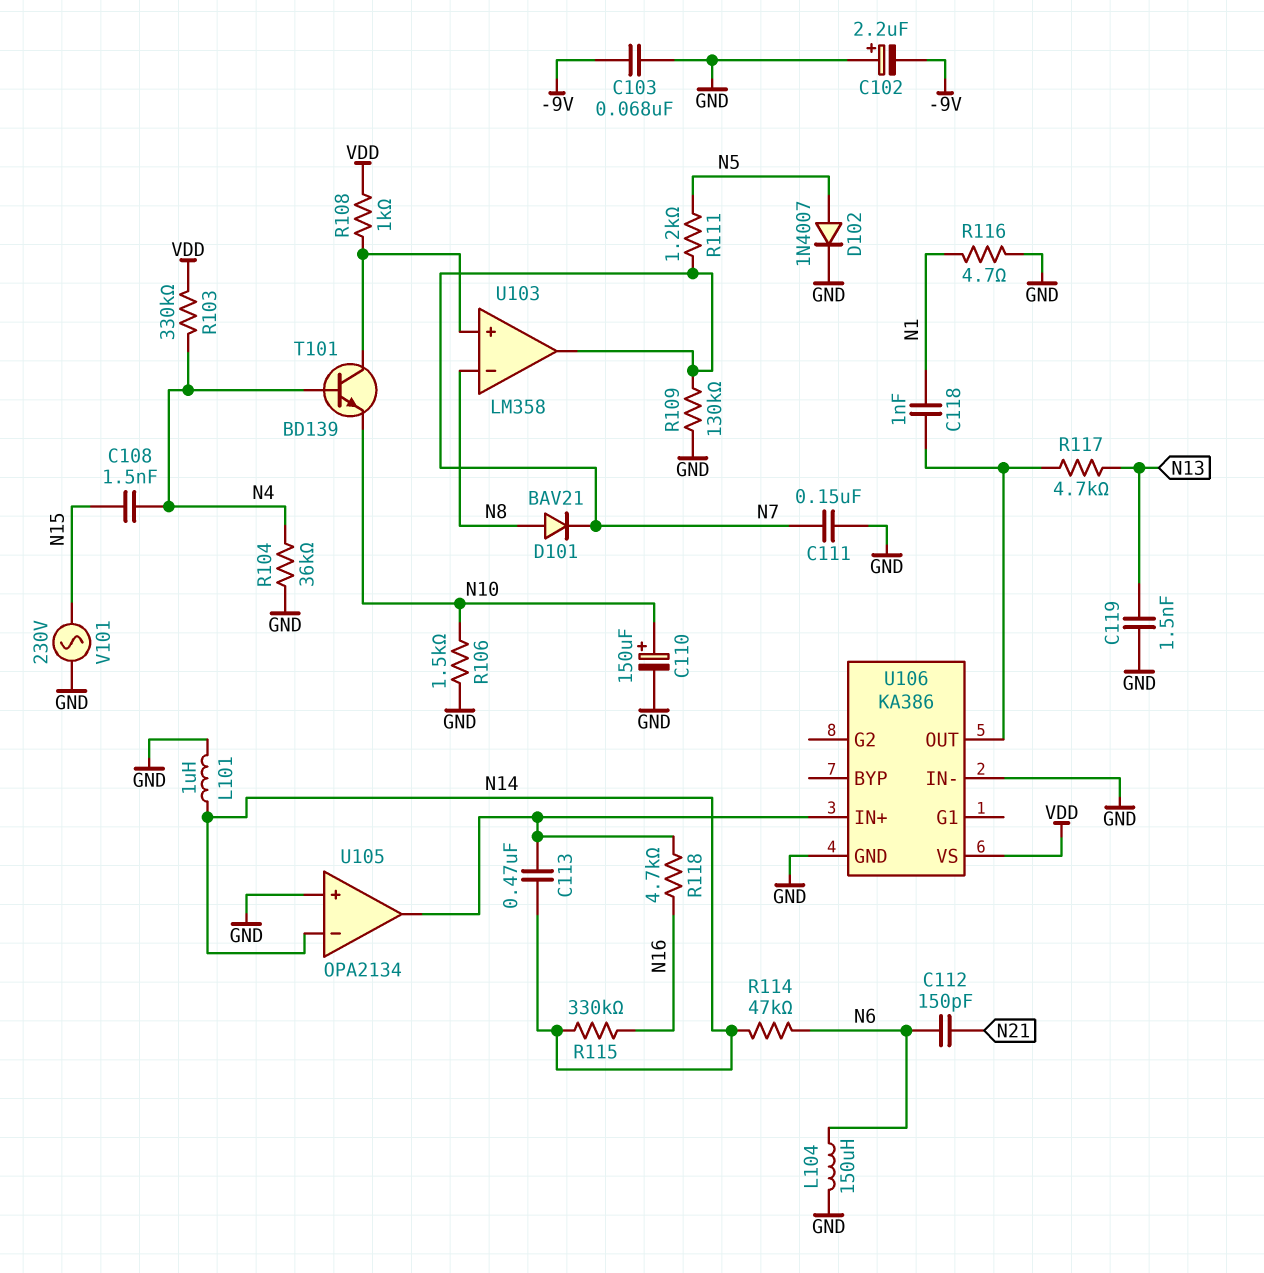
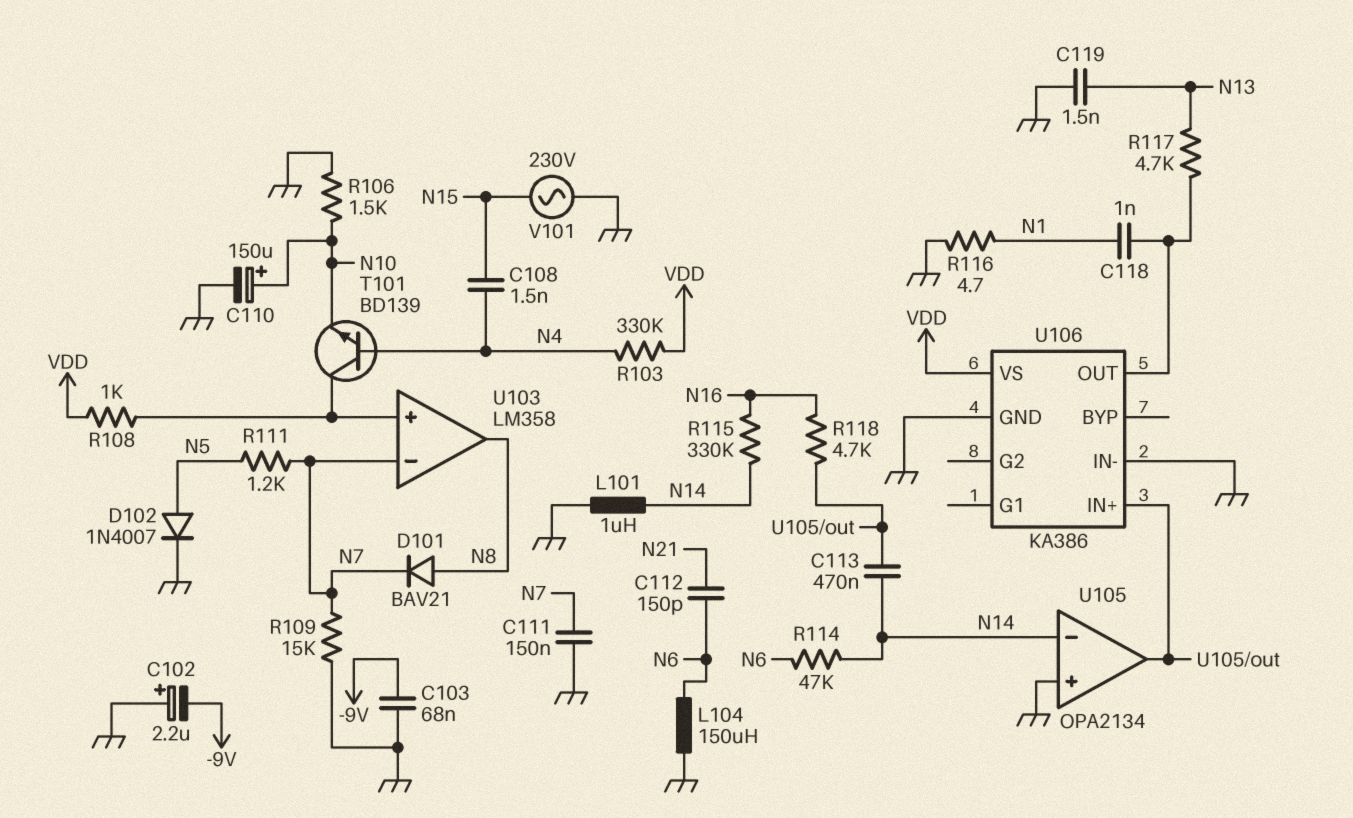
R104: 36k (GND, N4) -> none
R109: 130k (GND, N7) -> 15k (GND, N7)
U103 pin in-: N8 -> N7
U103 pin out: N7 -> N8

